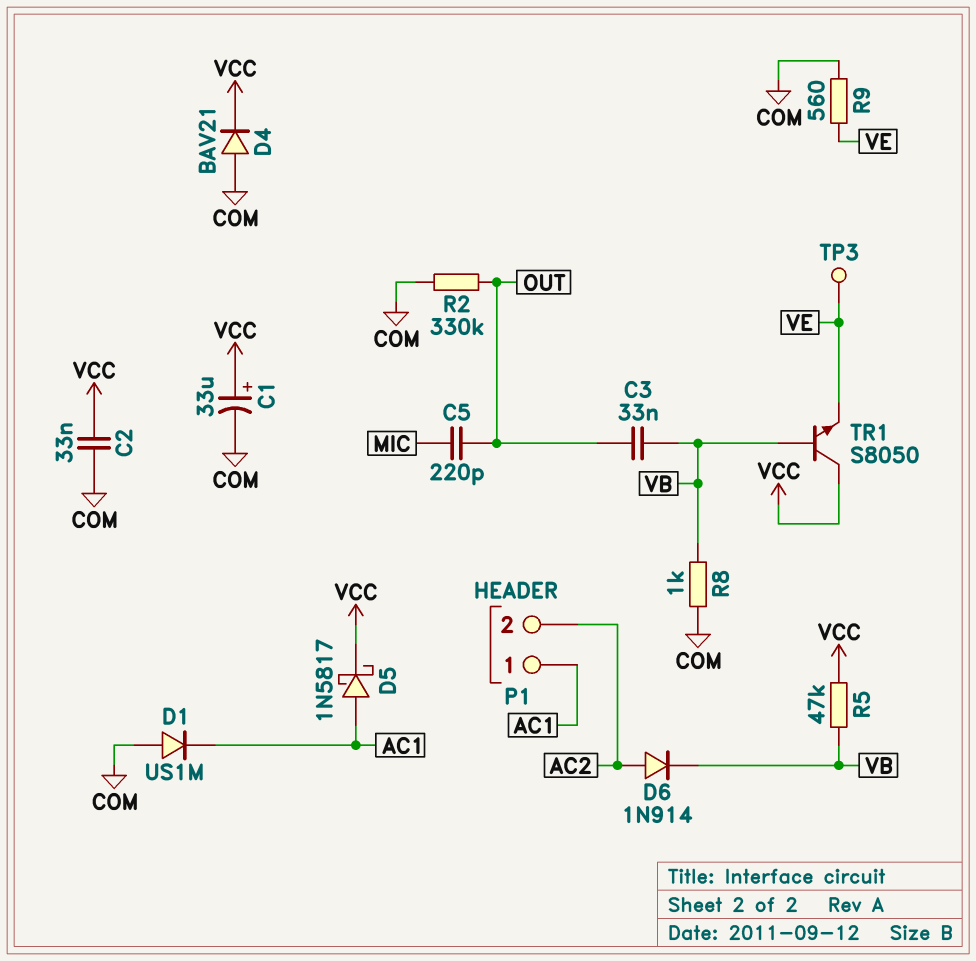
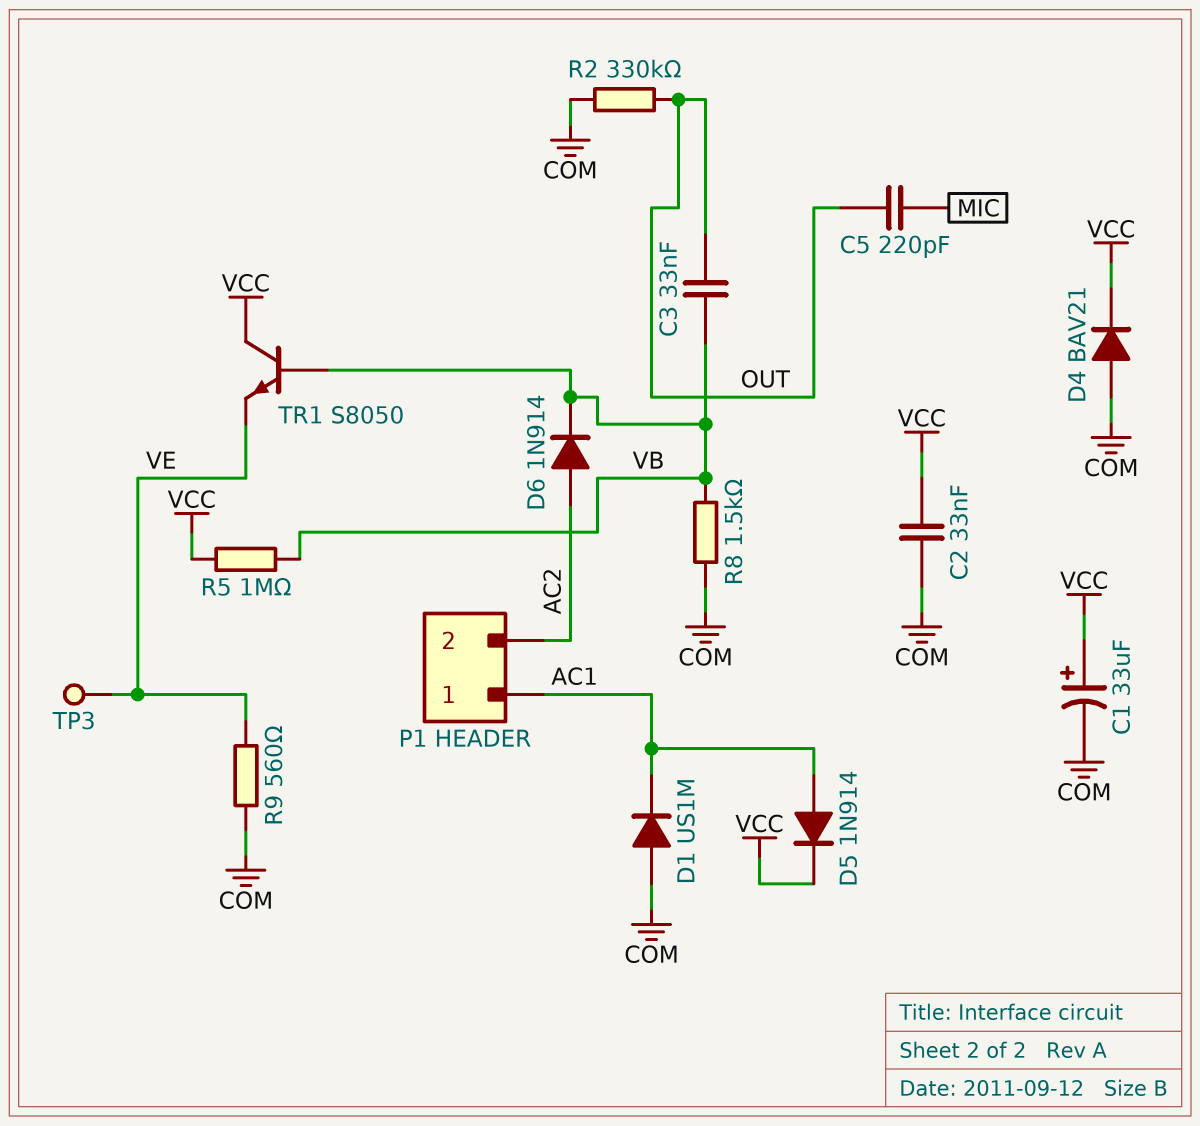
D5: schottky 1N5817 (A AC1, K VCC) -> diode 1N914 (A AC1, K VCC)
R5: 47k (VB, VCC) -> 1M (VB, VCC)
R8: 1k (COM, VB) -> 1.5k (COM, VB)

